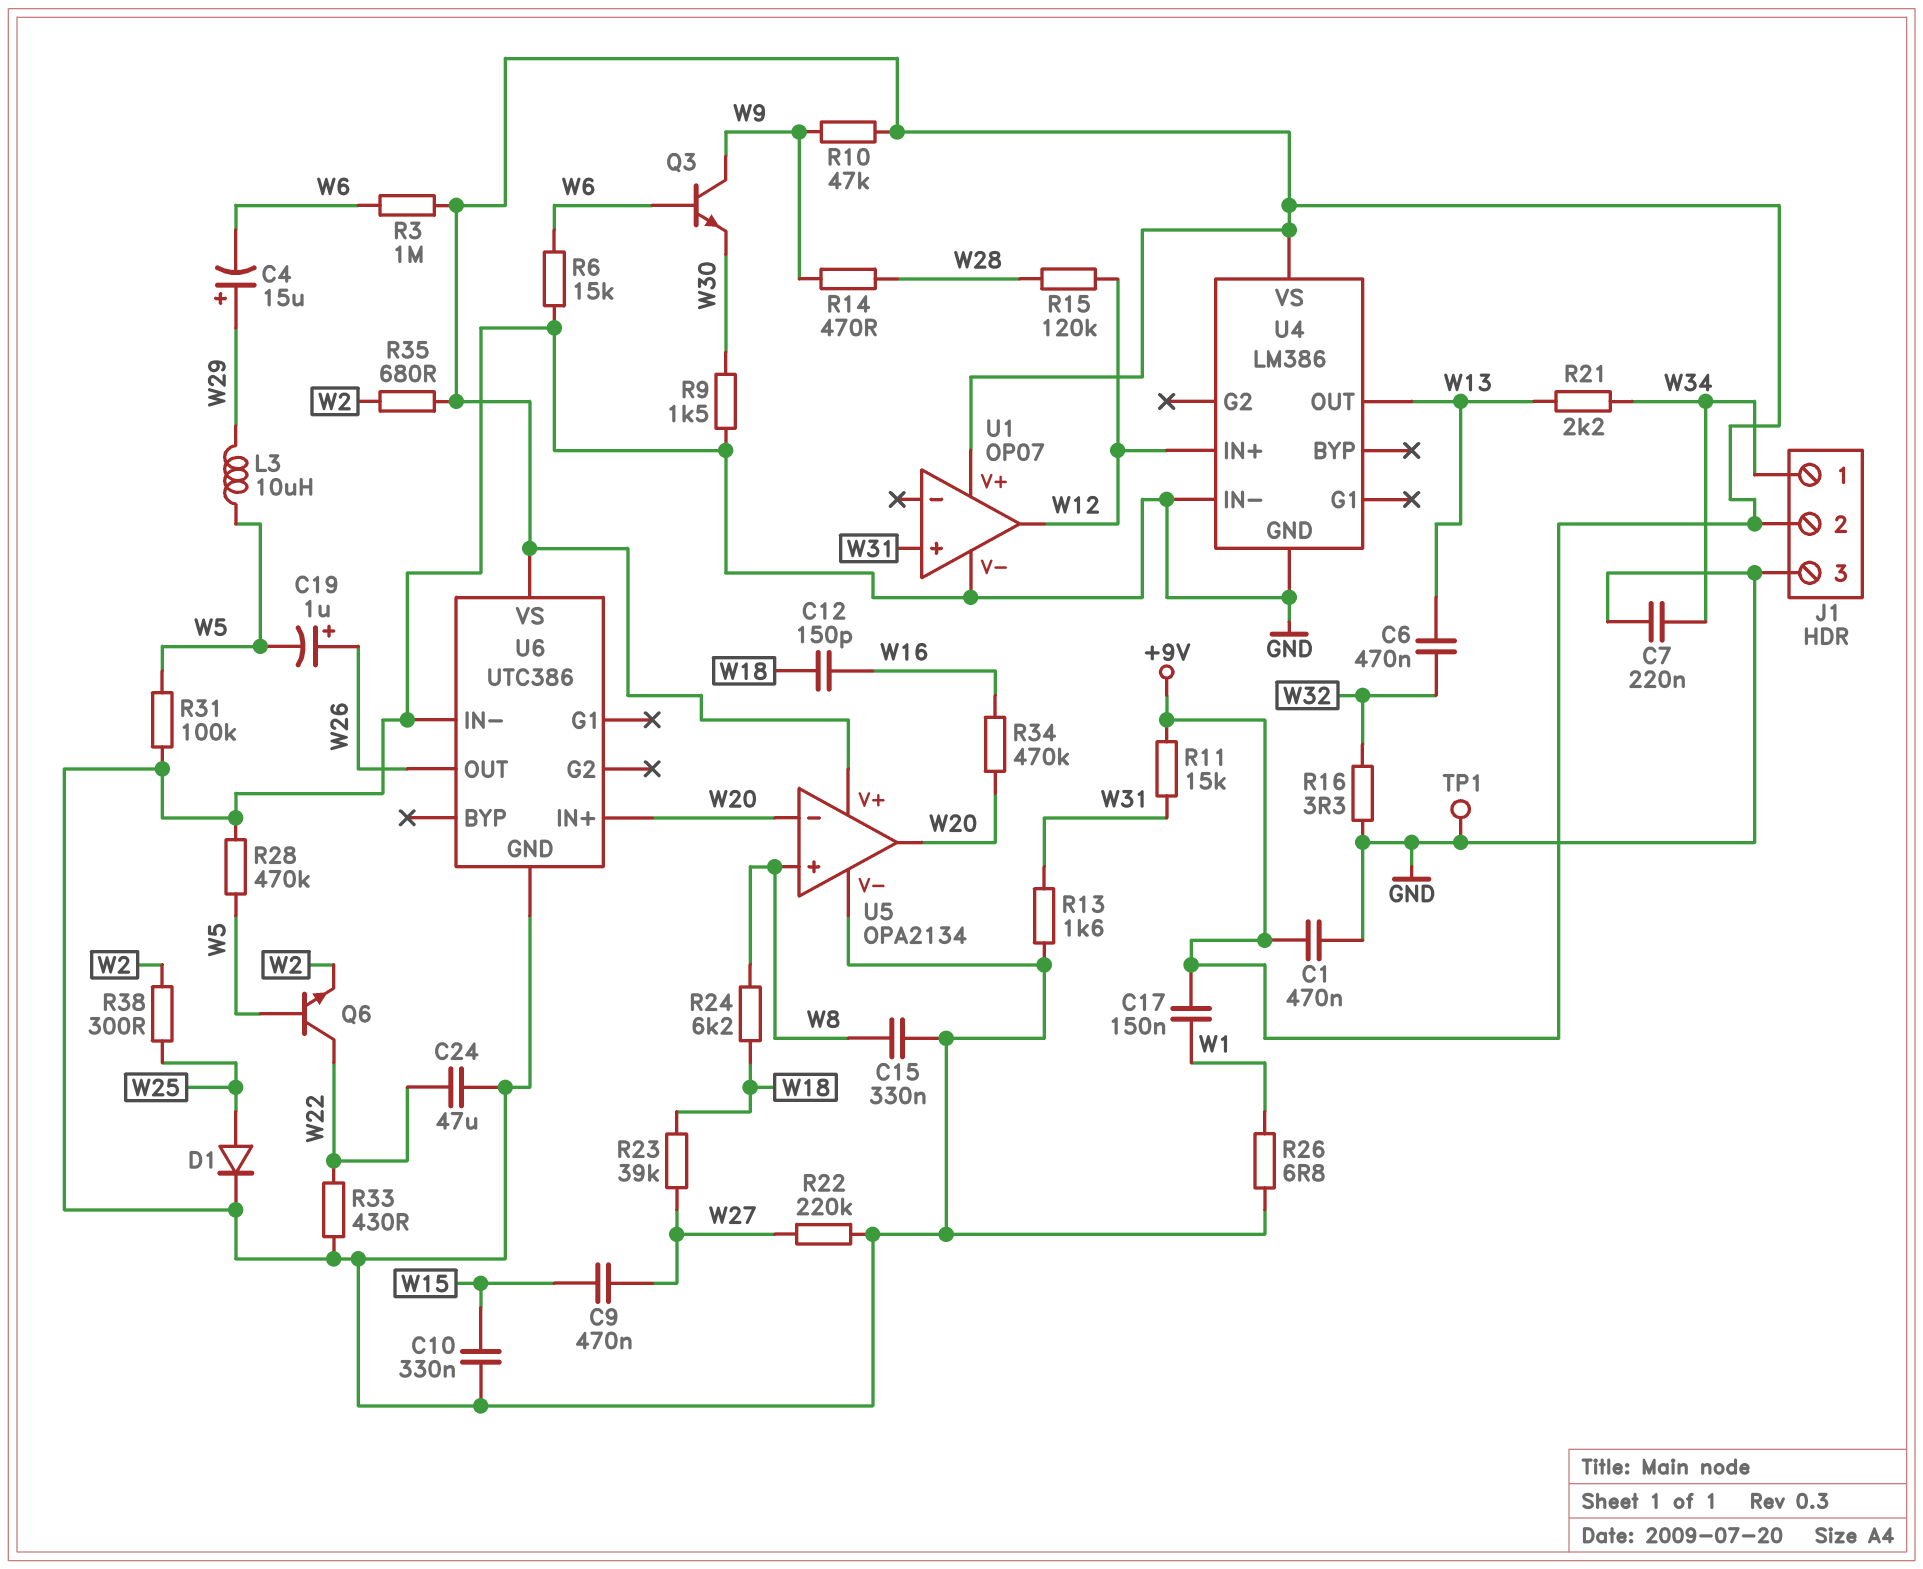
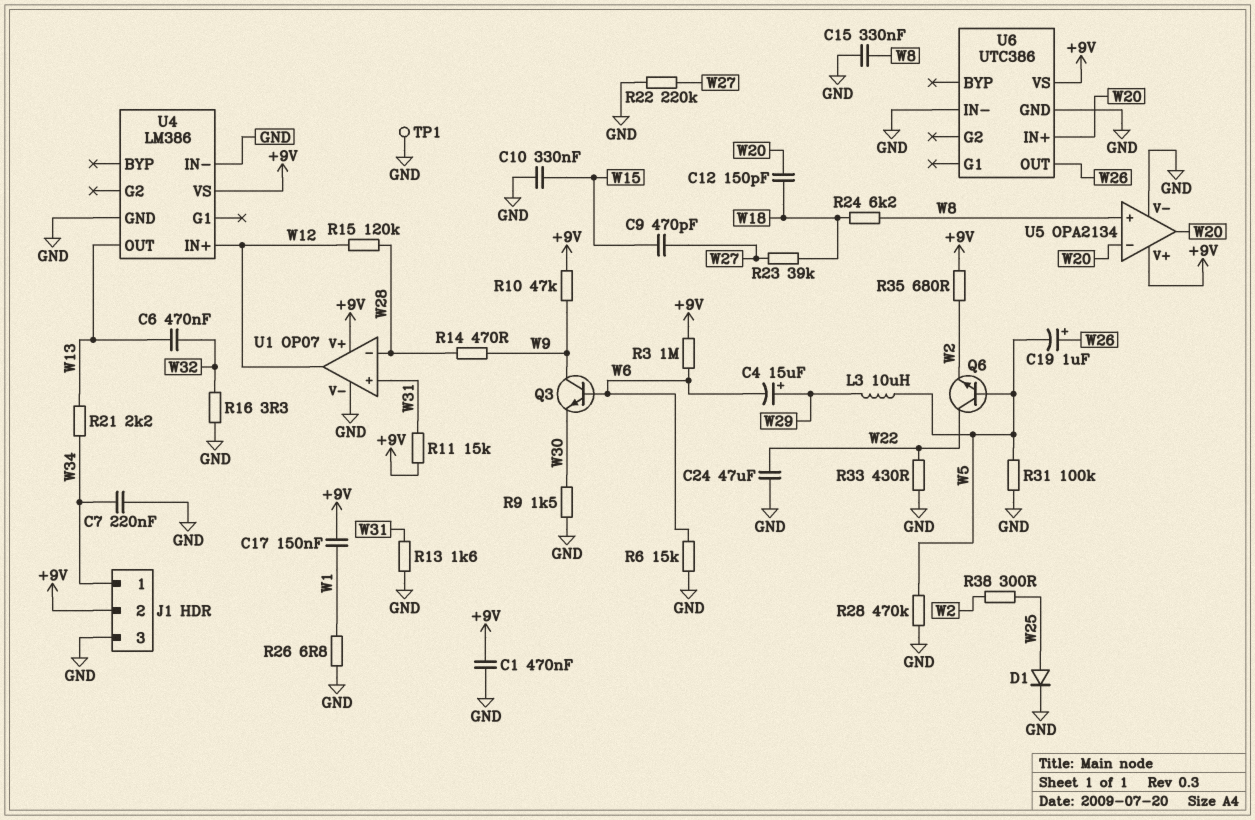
C9: 470nF (W15, W27) -> 470pF (W15, W27)
C12: 150pF (W16, W18) -> 150pF (W18, W20)
R34: 470k (W16, W20) -> none
U1 pin in-: none -> W28

